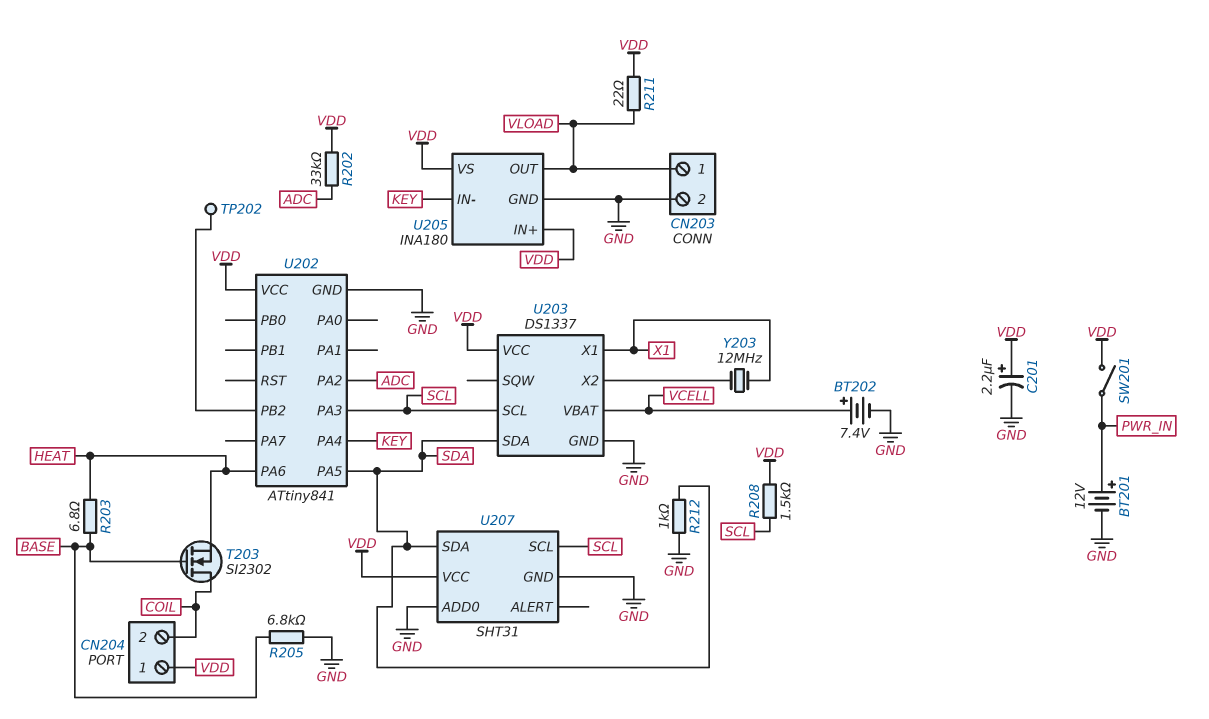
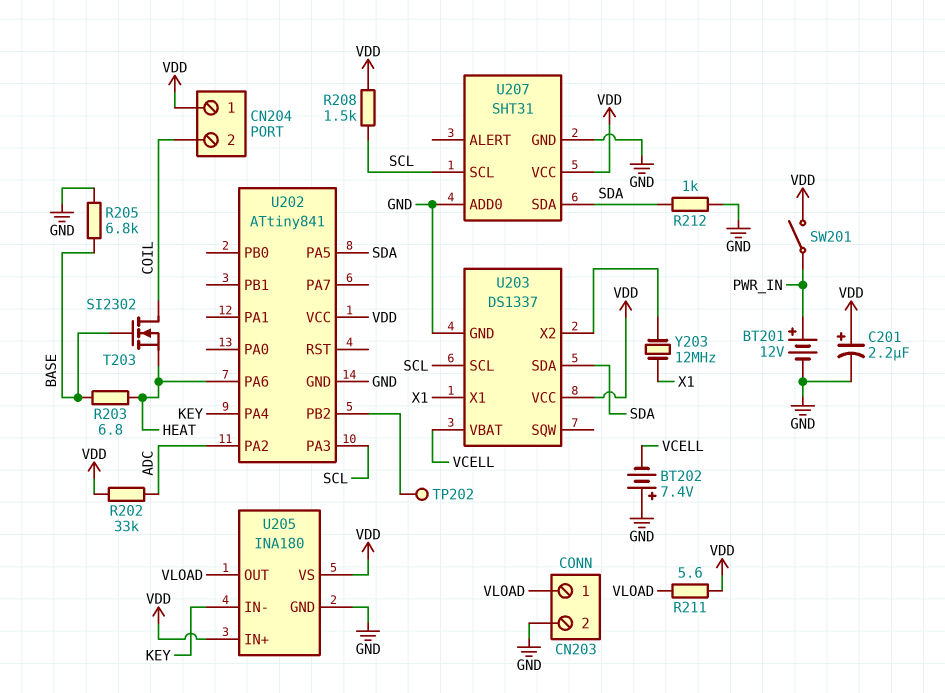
BT202: 7.4V (plus VCELL, minus GND) -> 7.4V (plus GND, minus VCELL)
R211: 22 (VDD, VLOAD) -> 5.6 (VDD, VLOAD)

